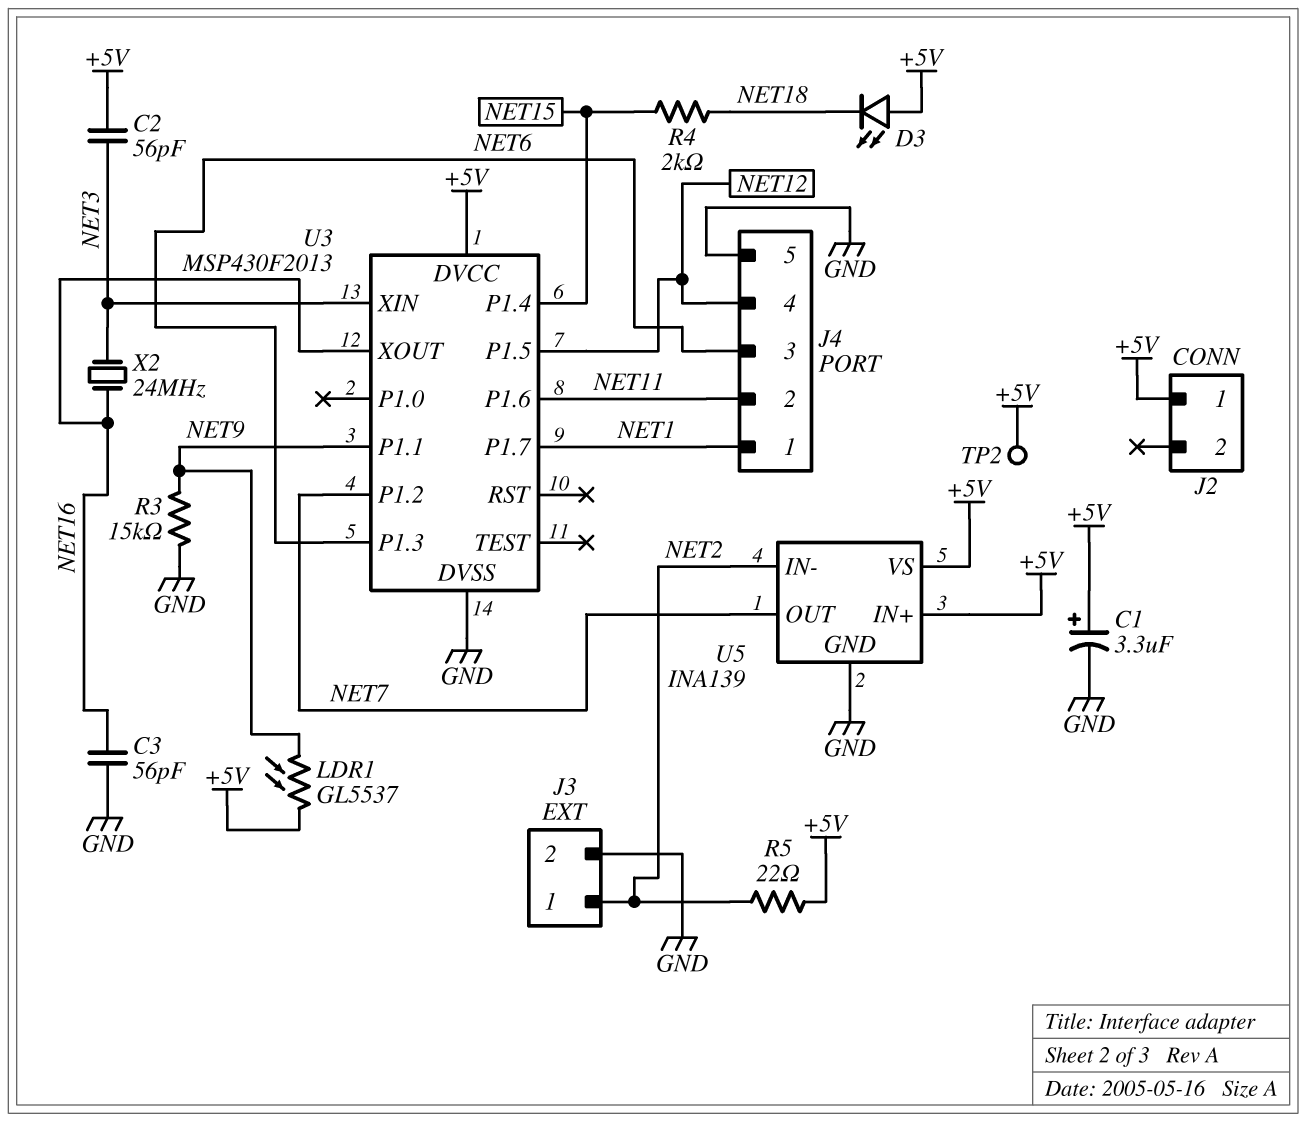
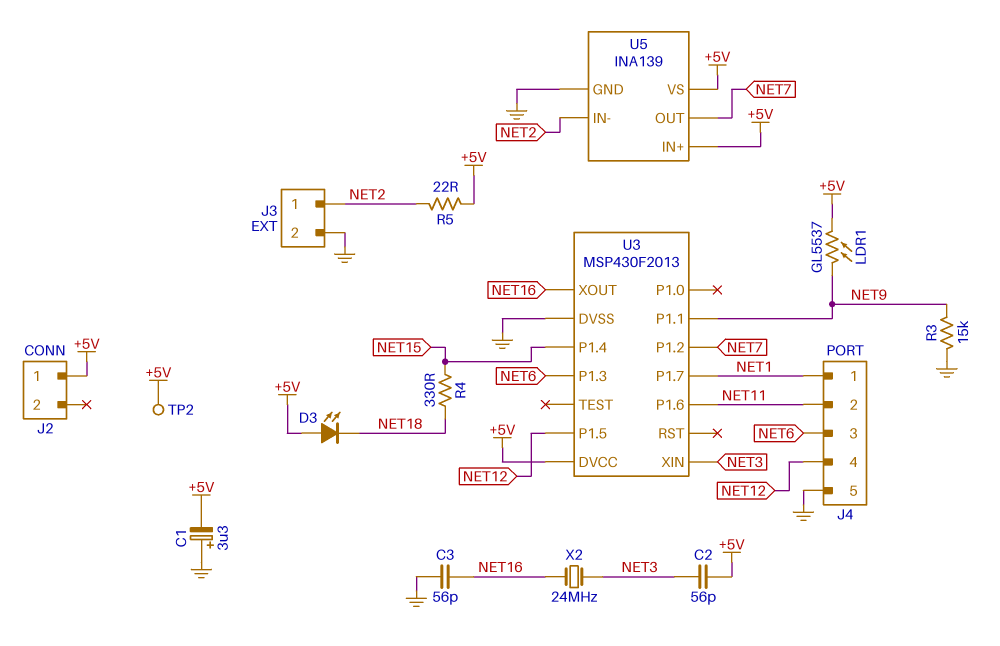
C1: 3.3uF (plus +5V, minus GND) -> 3.3uF (plus GND, minus +5V)
R4: 2k (NET15, NET18) -> 330 (NET15, NET18)

